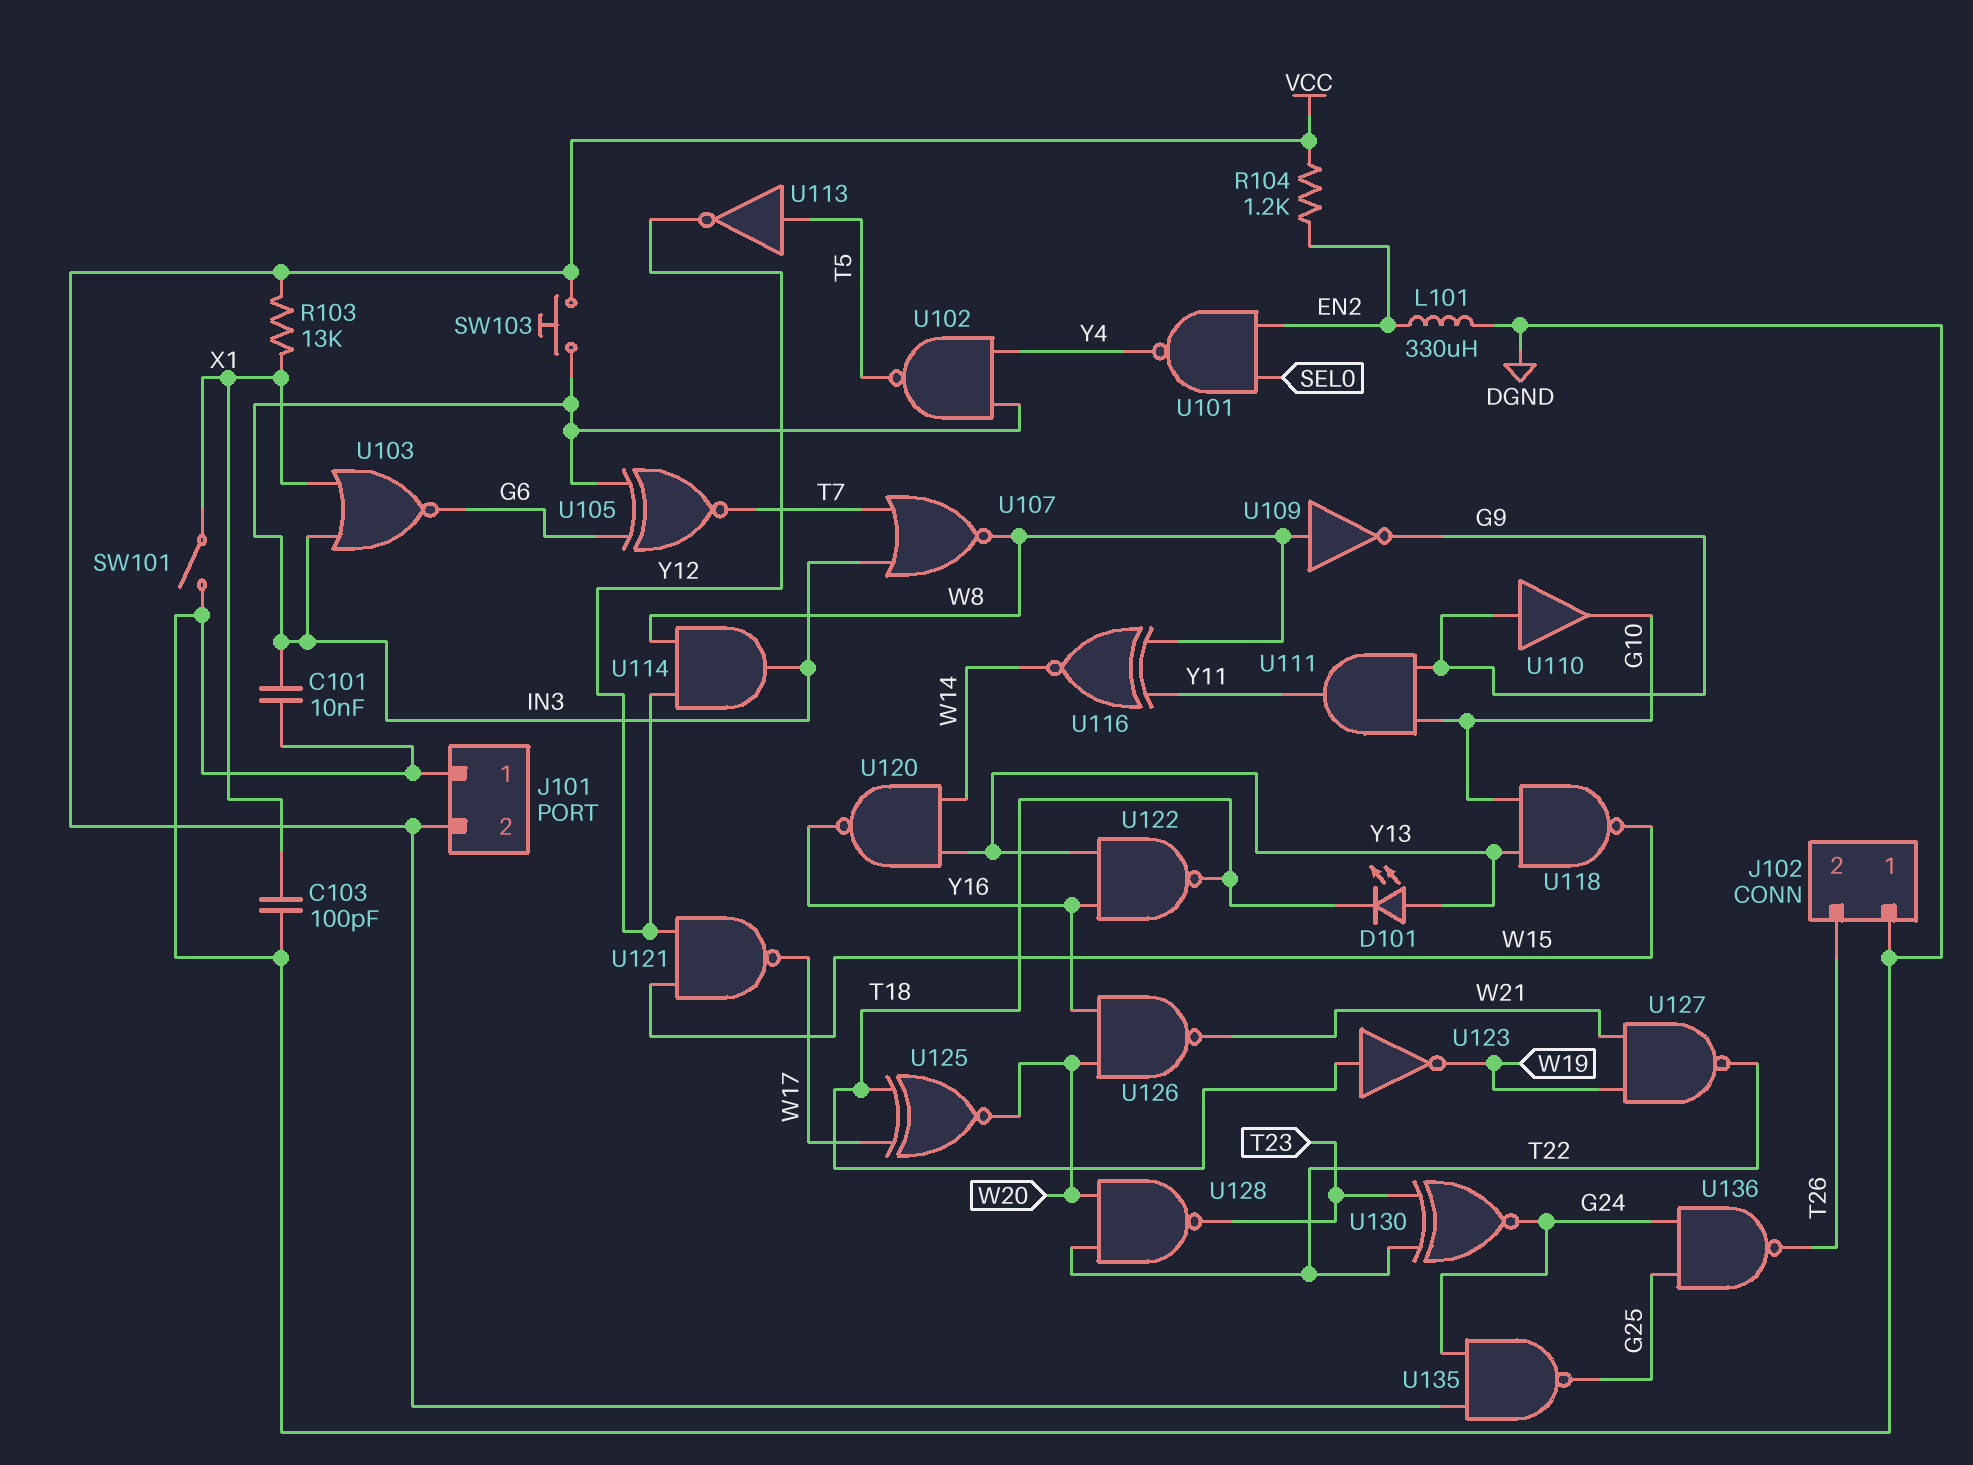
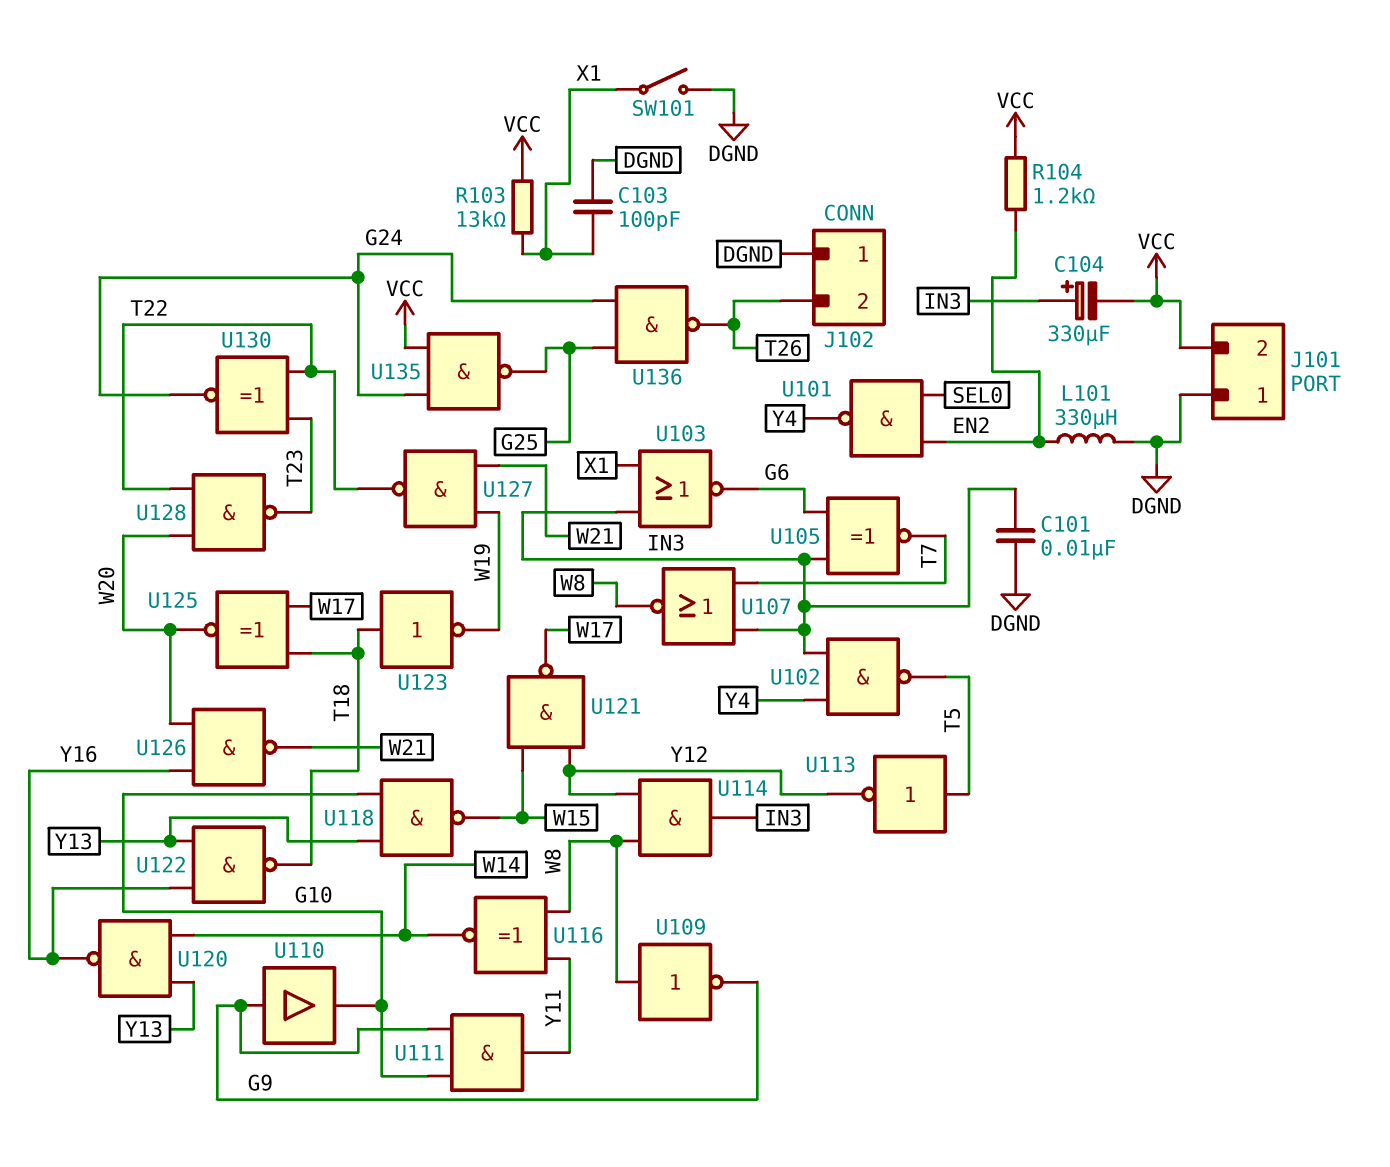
C104: none -> 330uF (plus IN3, minus VCC)
D101: LED (A Y13, K T18) -> none
SW103: button (IN3, VCC) -> none

